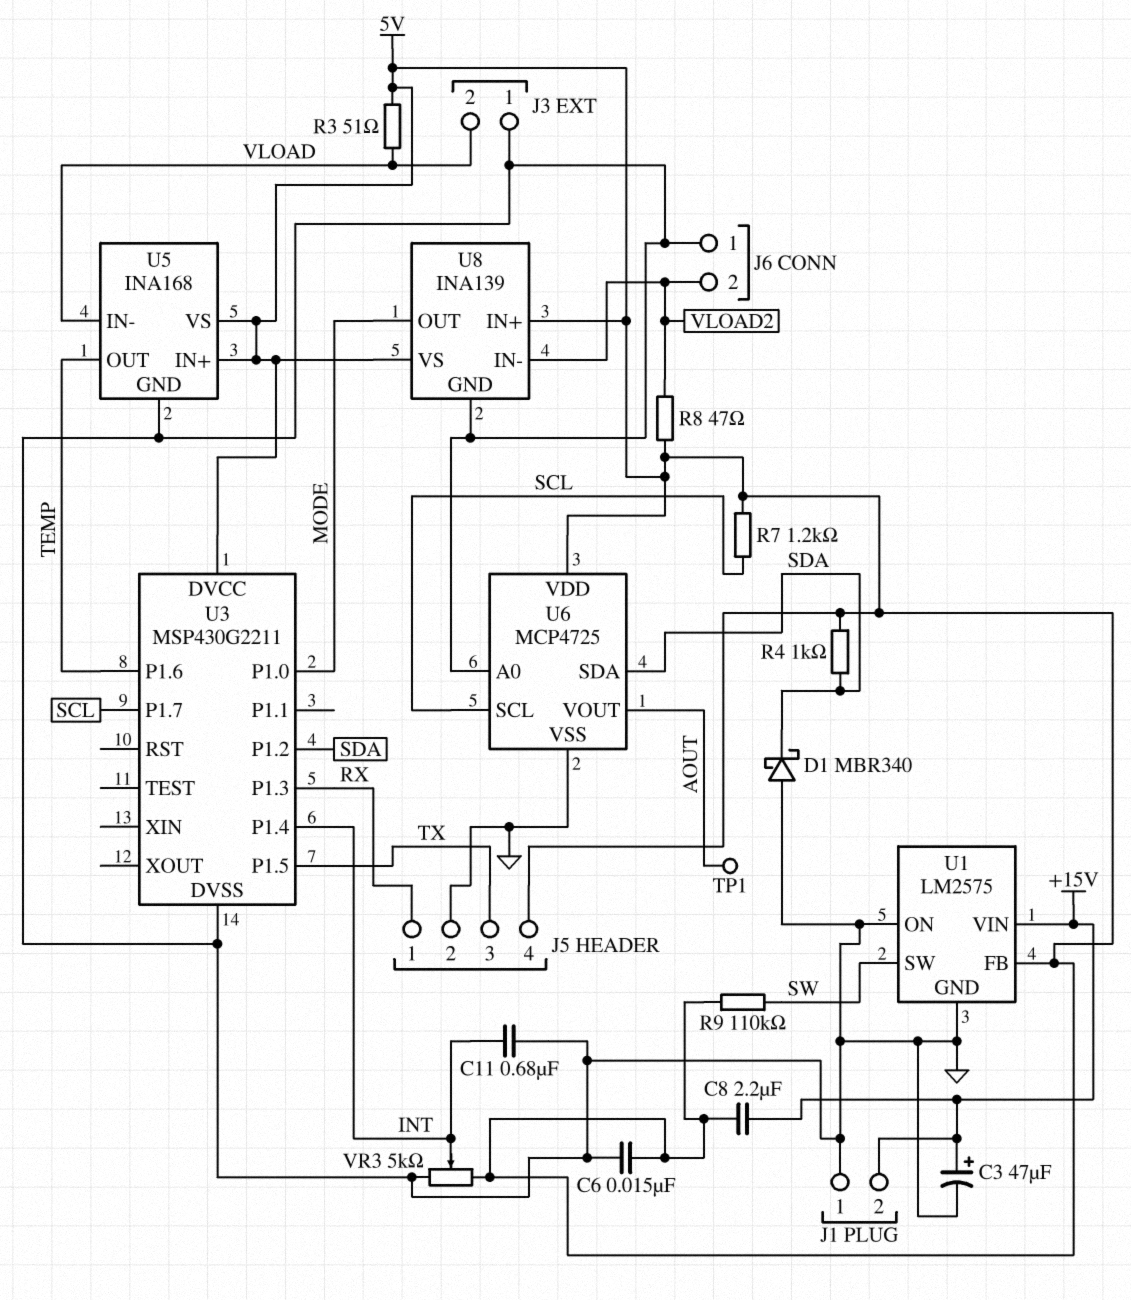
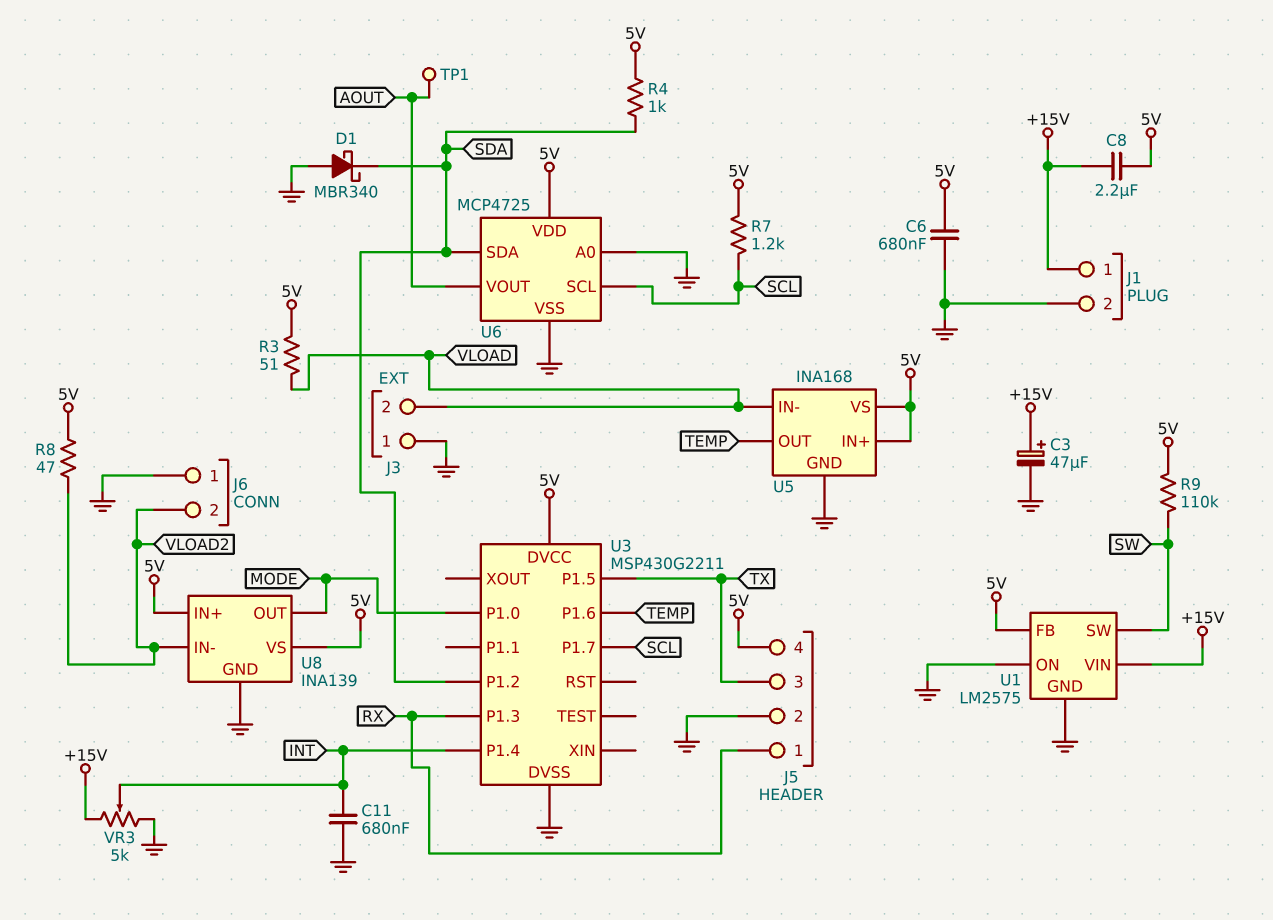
C6: 15nF (5V, GND) -> 680nF (5V, GND)
J1 pin 1: GND -> +15V
J1 pin 2: +15V -> GND
VR3: 5k (5V, GND, wiper INT) -> 5k (+15V, GND, wiper INT)

